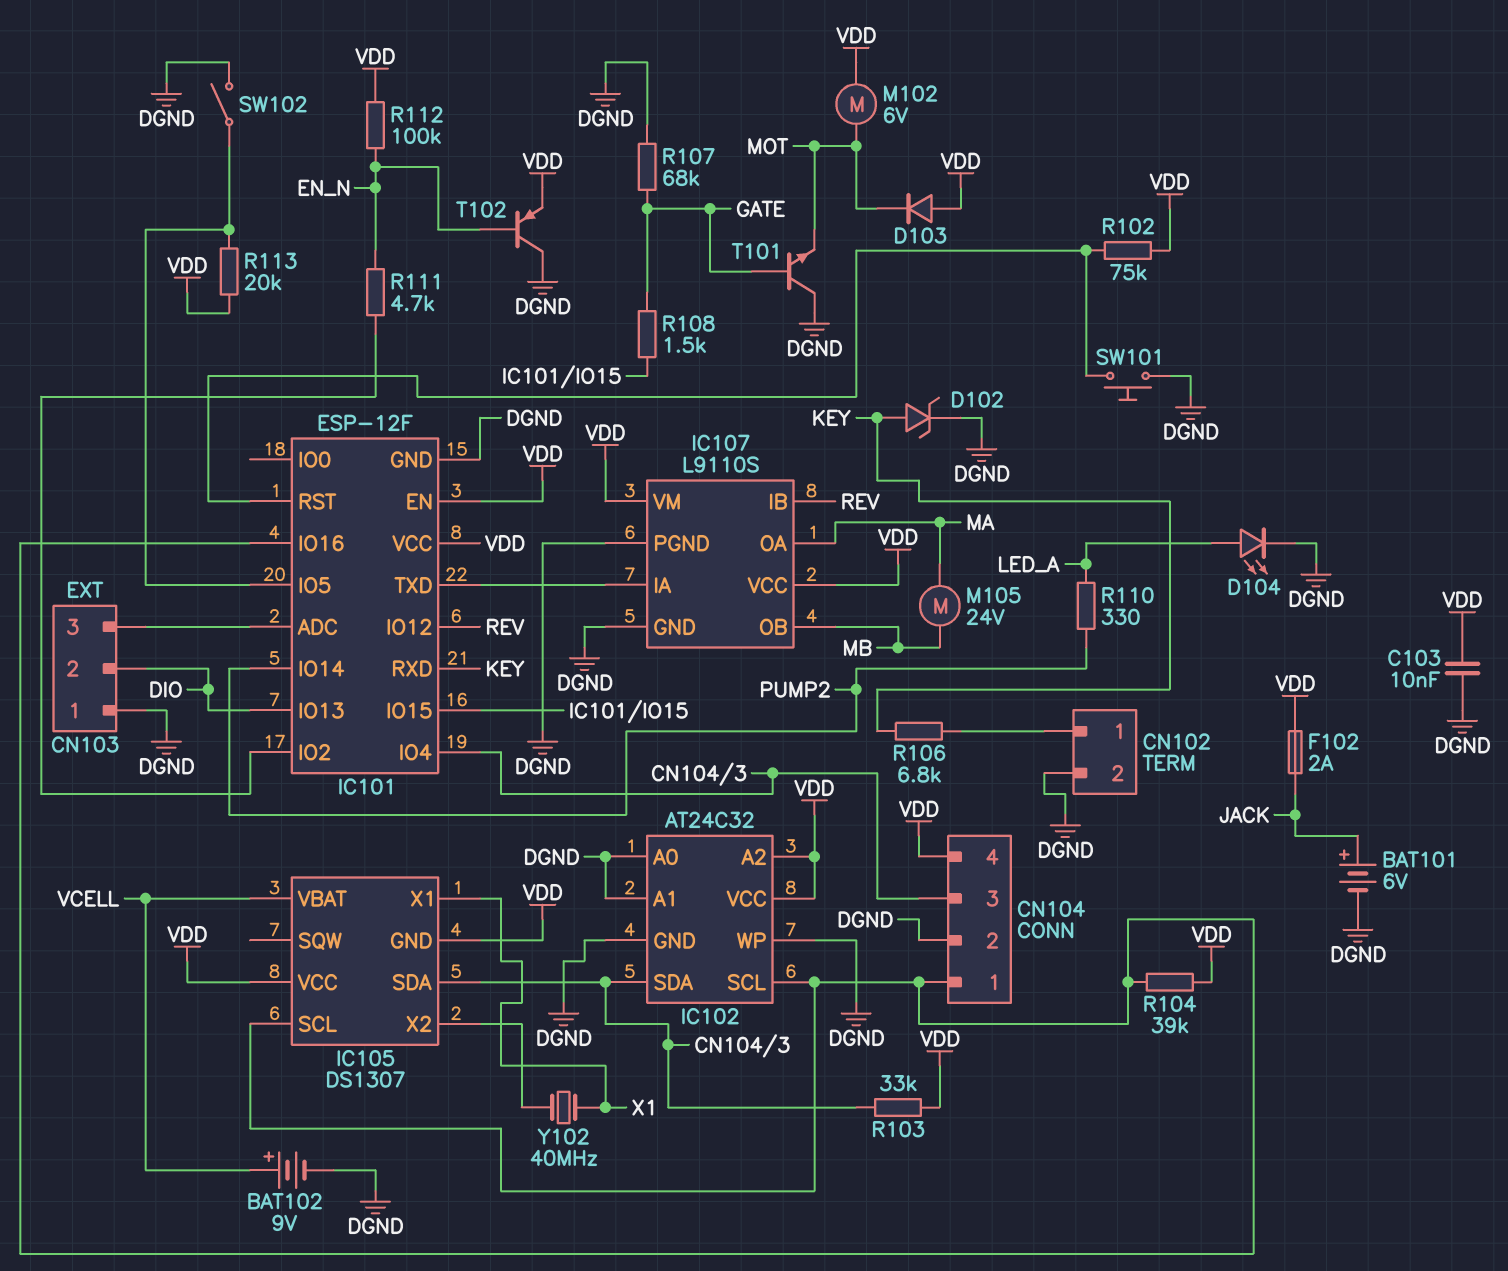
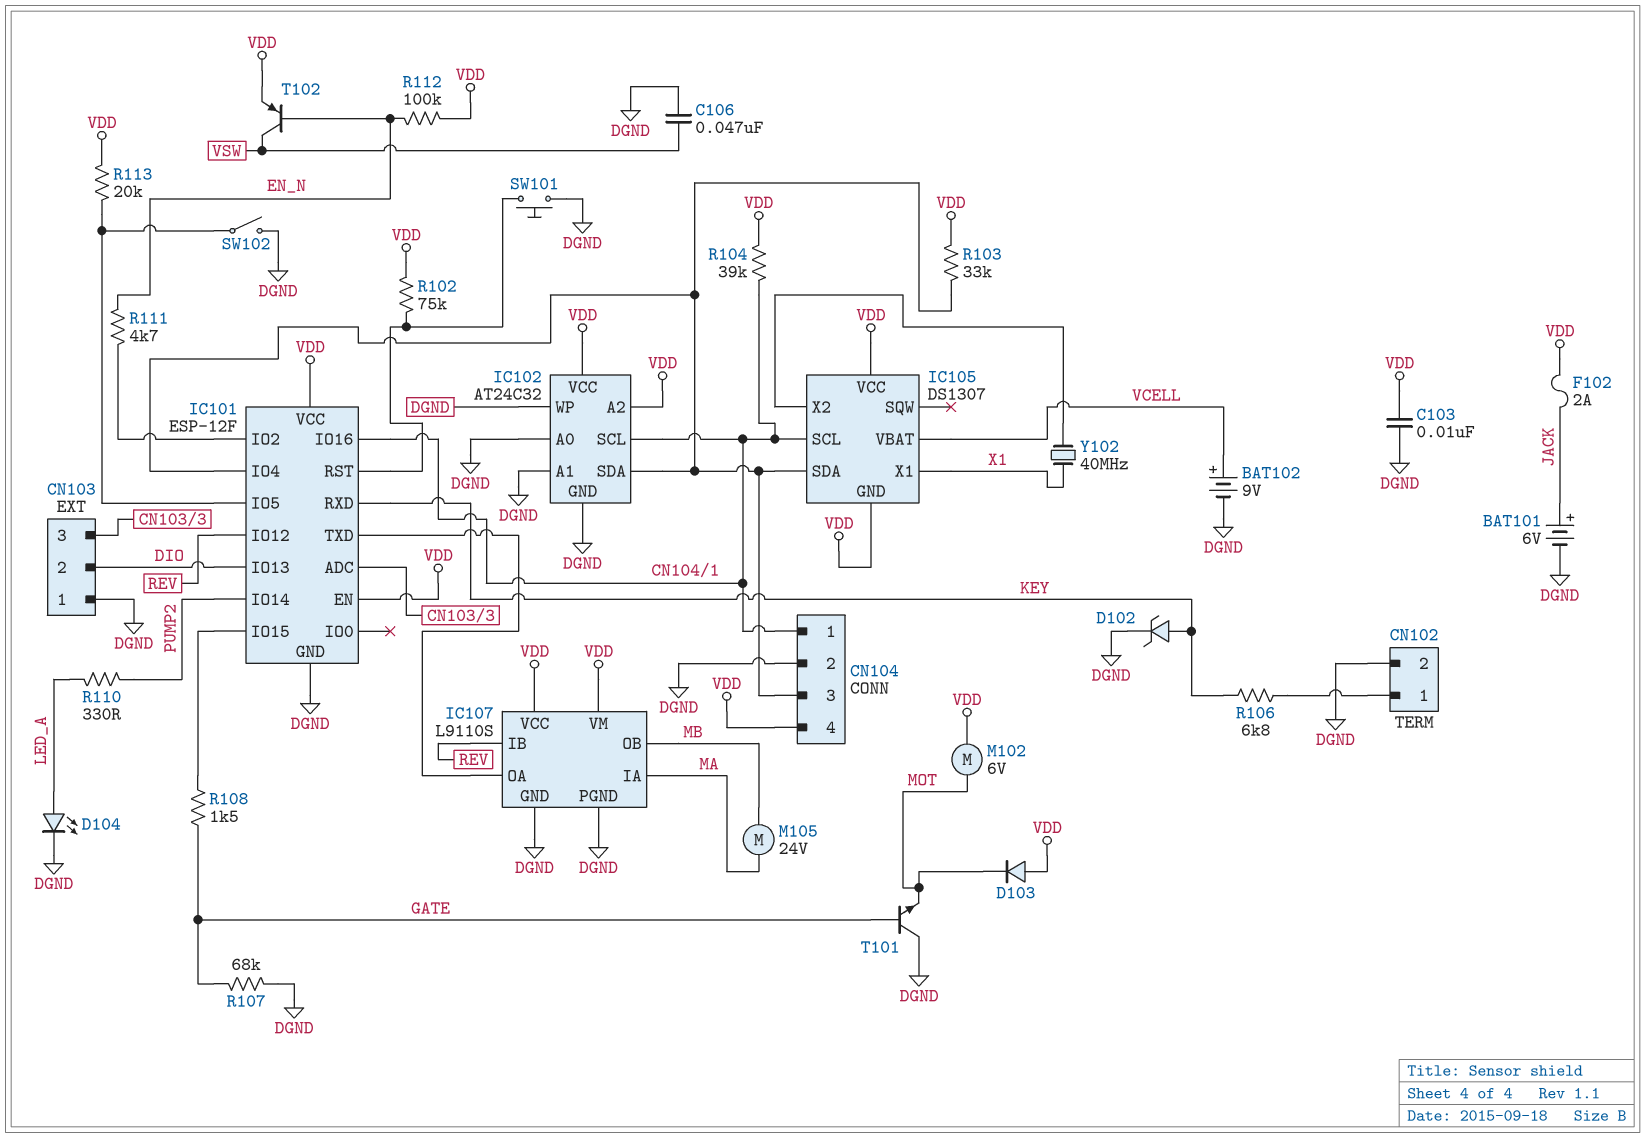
C106: none -> 47nF (DGND, VSW)
IC107 pin IA: IC101/TXD -> MA
IC107 pin OA: MA -> IC101/TXD
T102: PNP (B EN_N, C DGND, E VDD) -> PNP (B EN_N, C VSW, E VDD)

